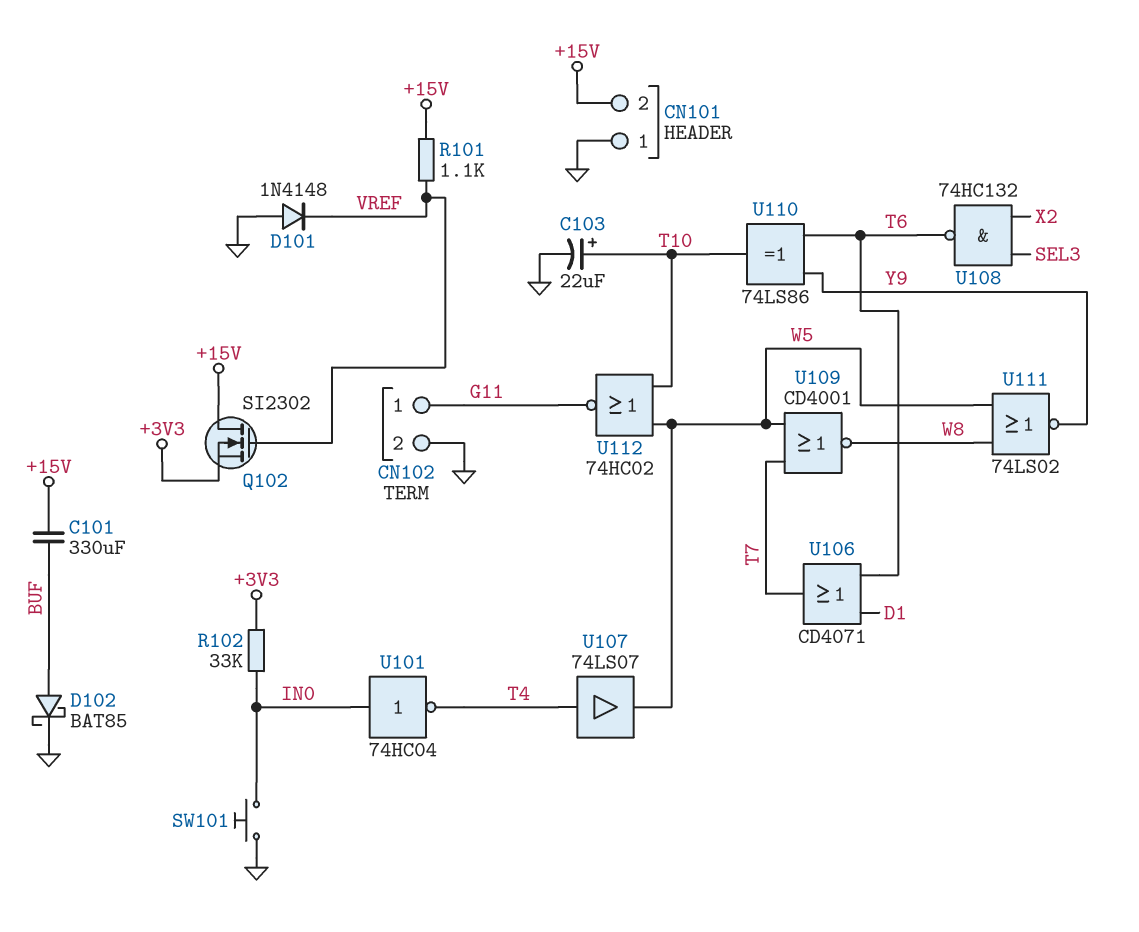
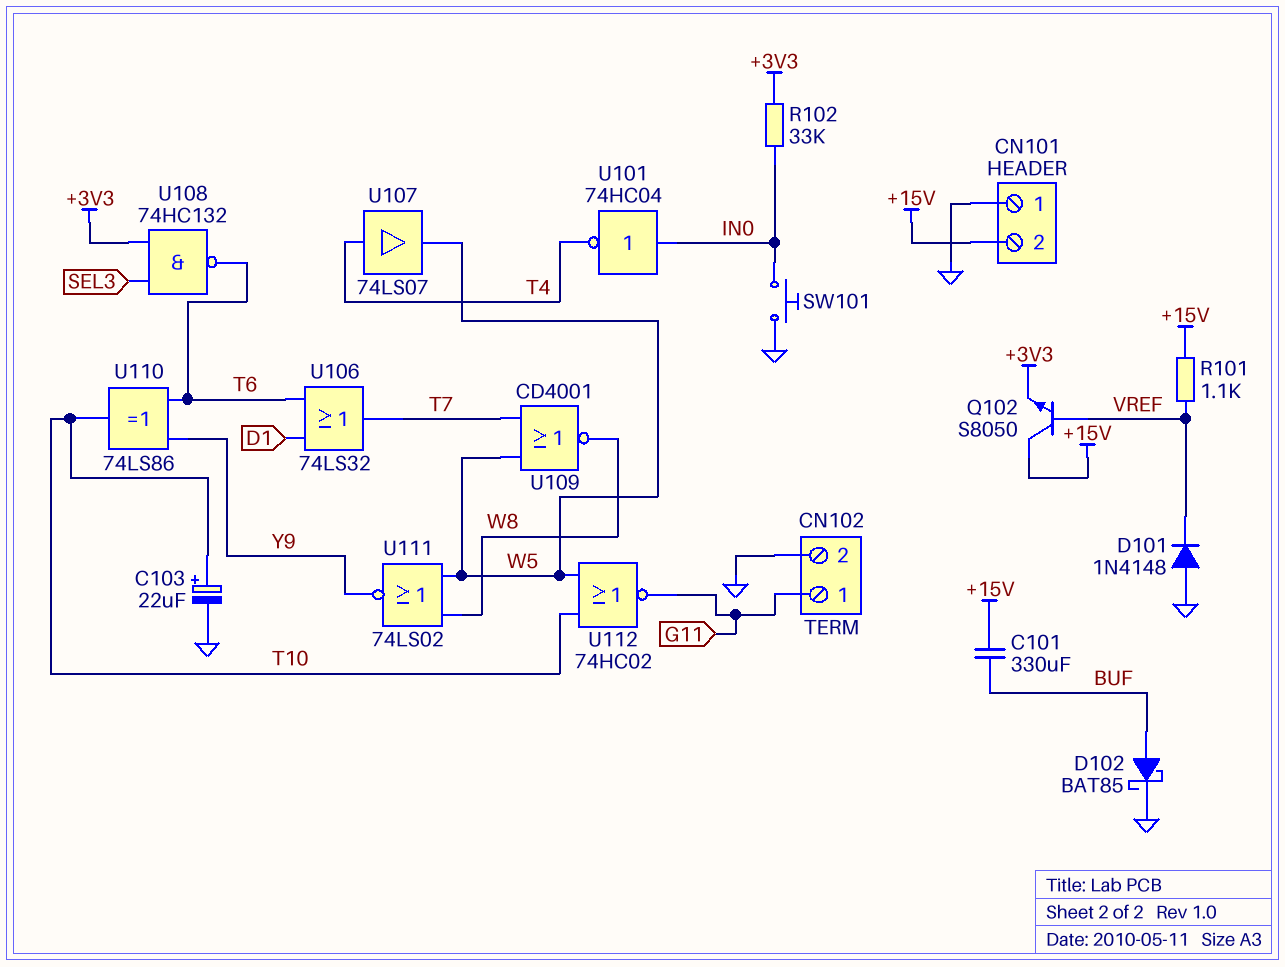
Q102: NMOS SI2302 (G VREF, D +15V, S +3V3) -> NPN S8050 (B VREF, C +15V, E +3V3)
U106: OR CD4071 (in D1, in T6, out T7) -> OR 74LS32 (in D1, in T6, out T7)
U108: NAND 74HC132 (in SEL3, in X2, out T6) -> NAND 74HC132 (in +3V3, in SEL3, out T6)

